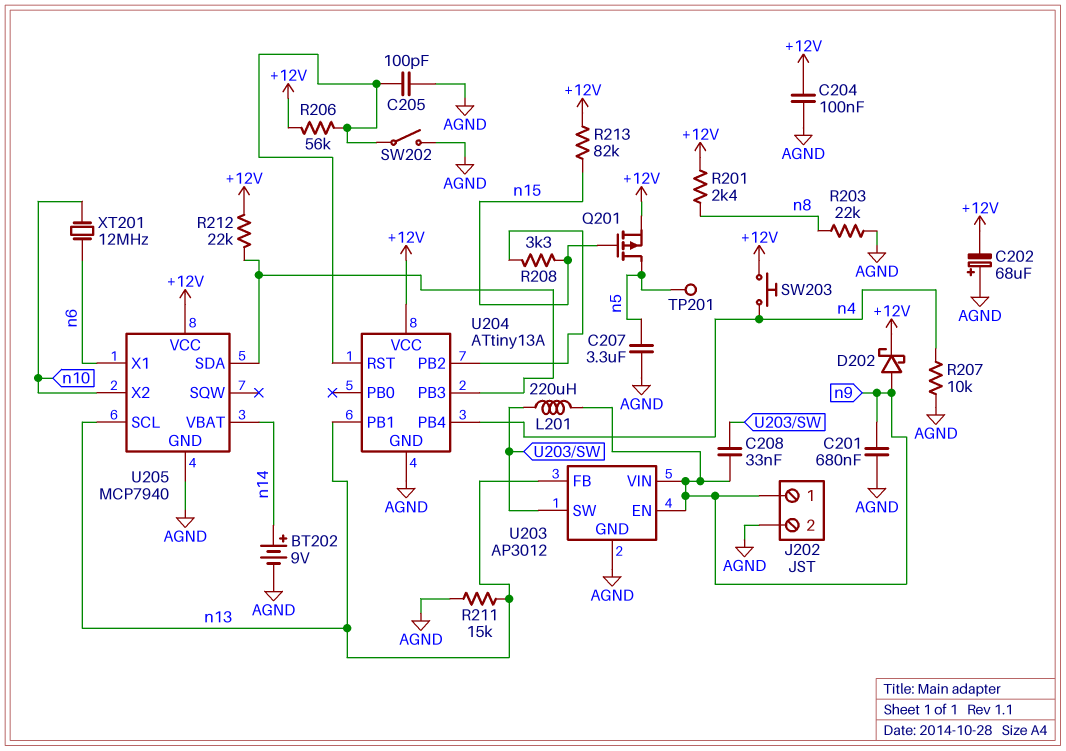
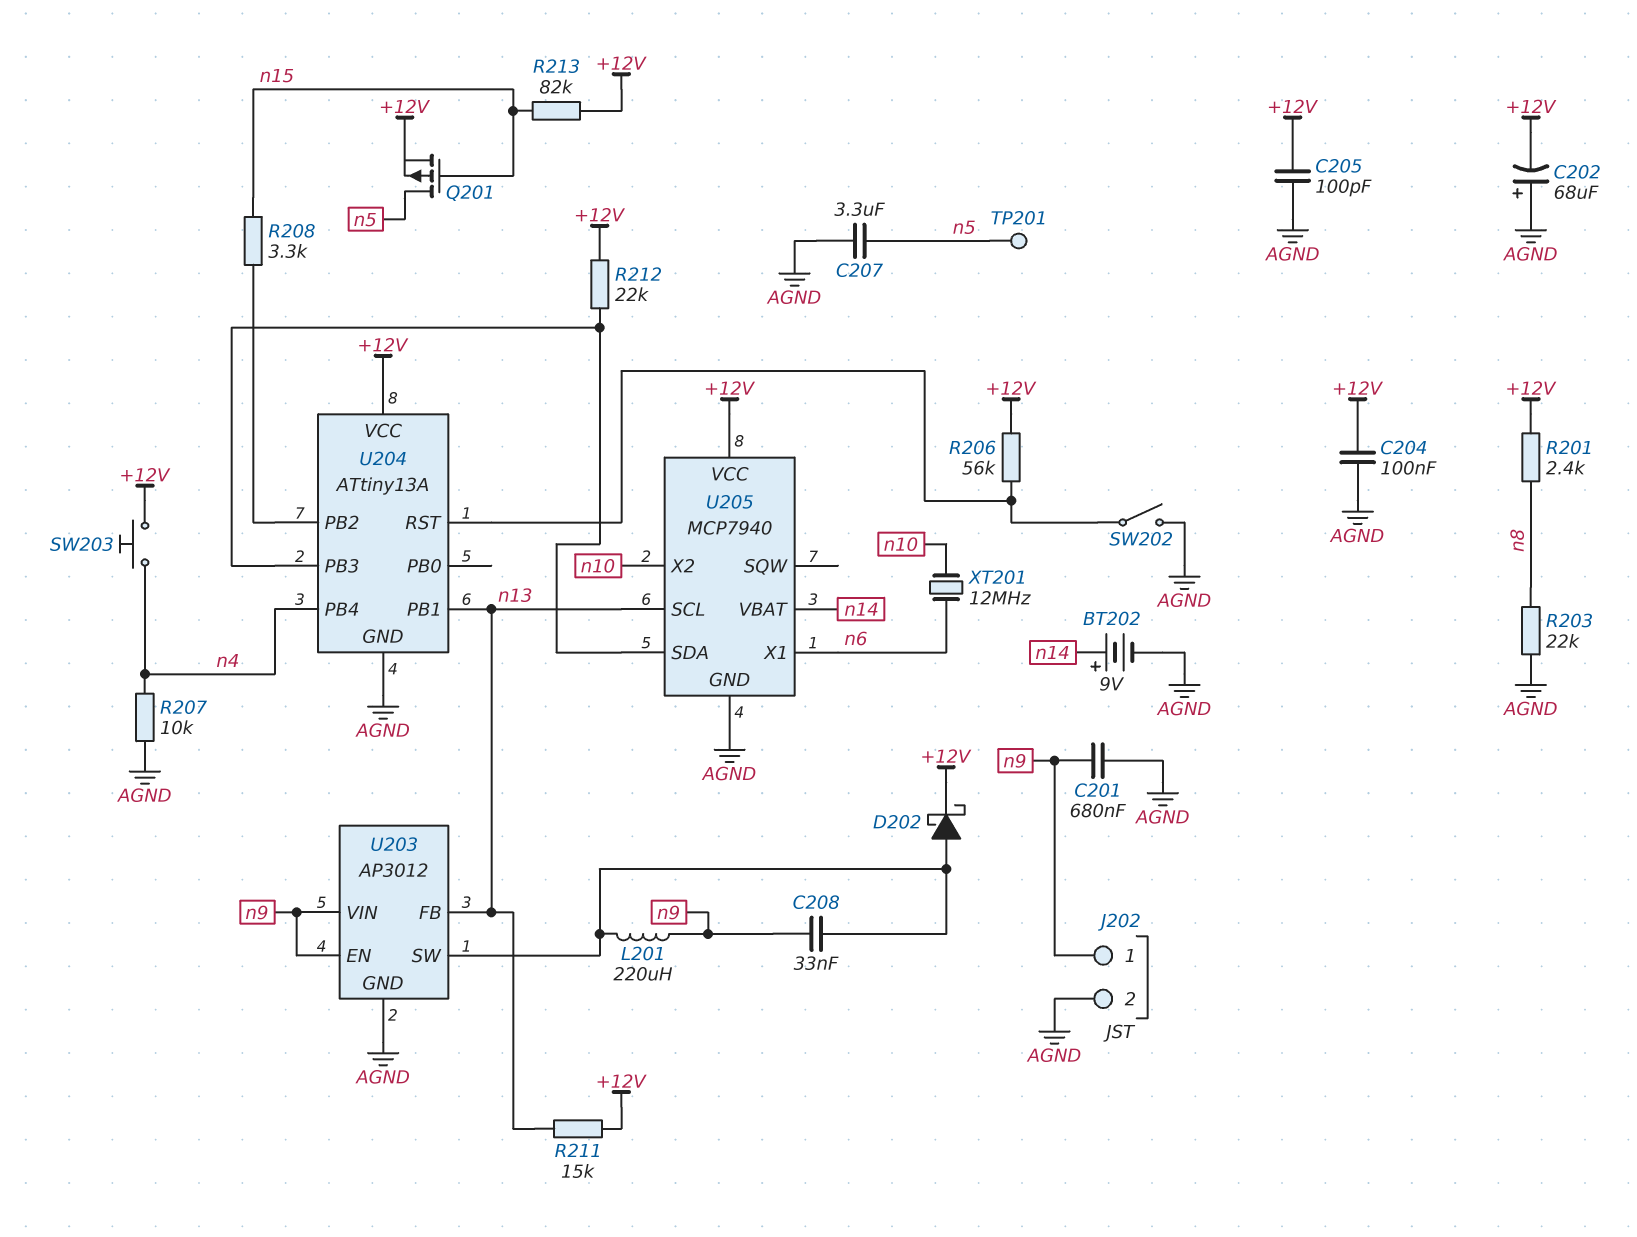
C205: 100pF (AGND, U204/RST) -> 100pF (+12V, AGND)
D202: schottky (A n9, K +12V) -> schottky (A U203/SW, K +12V)
R211: 15k (AGND, n13) -> 15k (+12V, n13)

